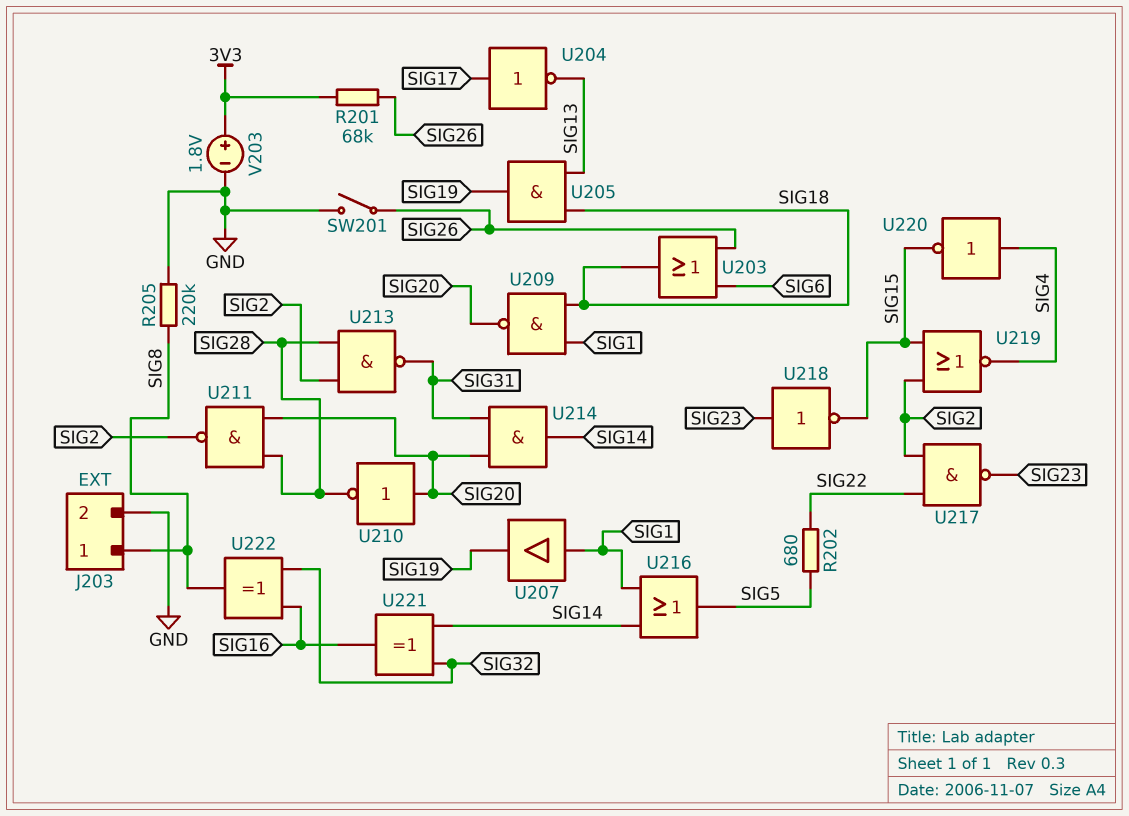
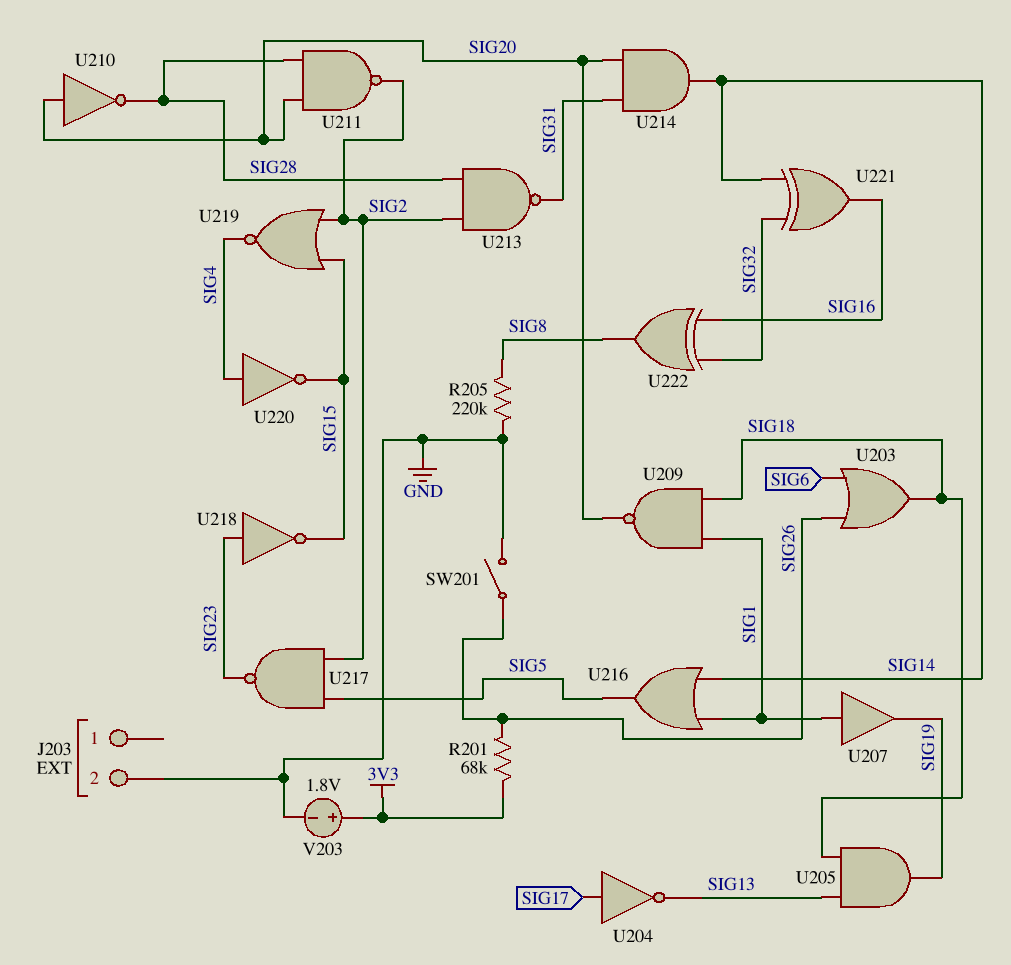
J203 pin 1: SIG8 -> none
R202: 680 (SIG5, SIG22) -> none
U217: NAND (in SIG2, in SIG22, out SIG23) -> NAND (in SIG2, in SIG5, out SIG23)

